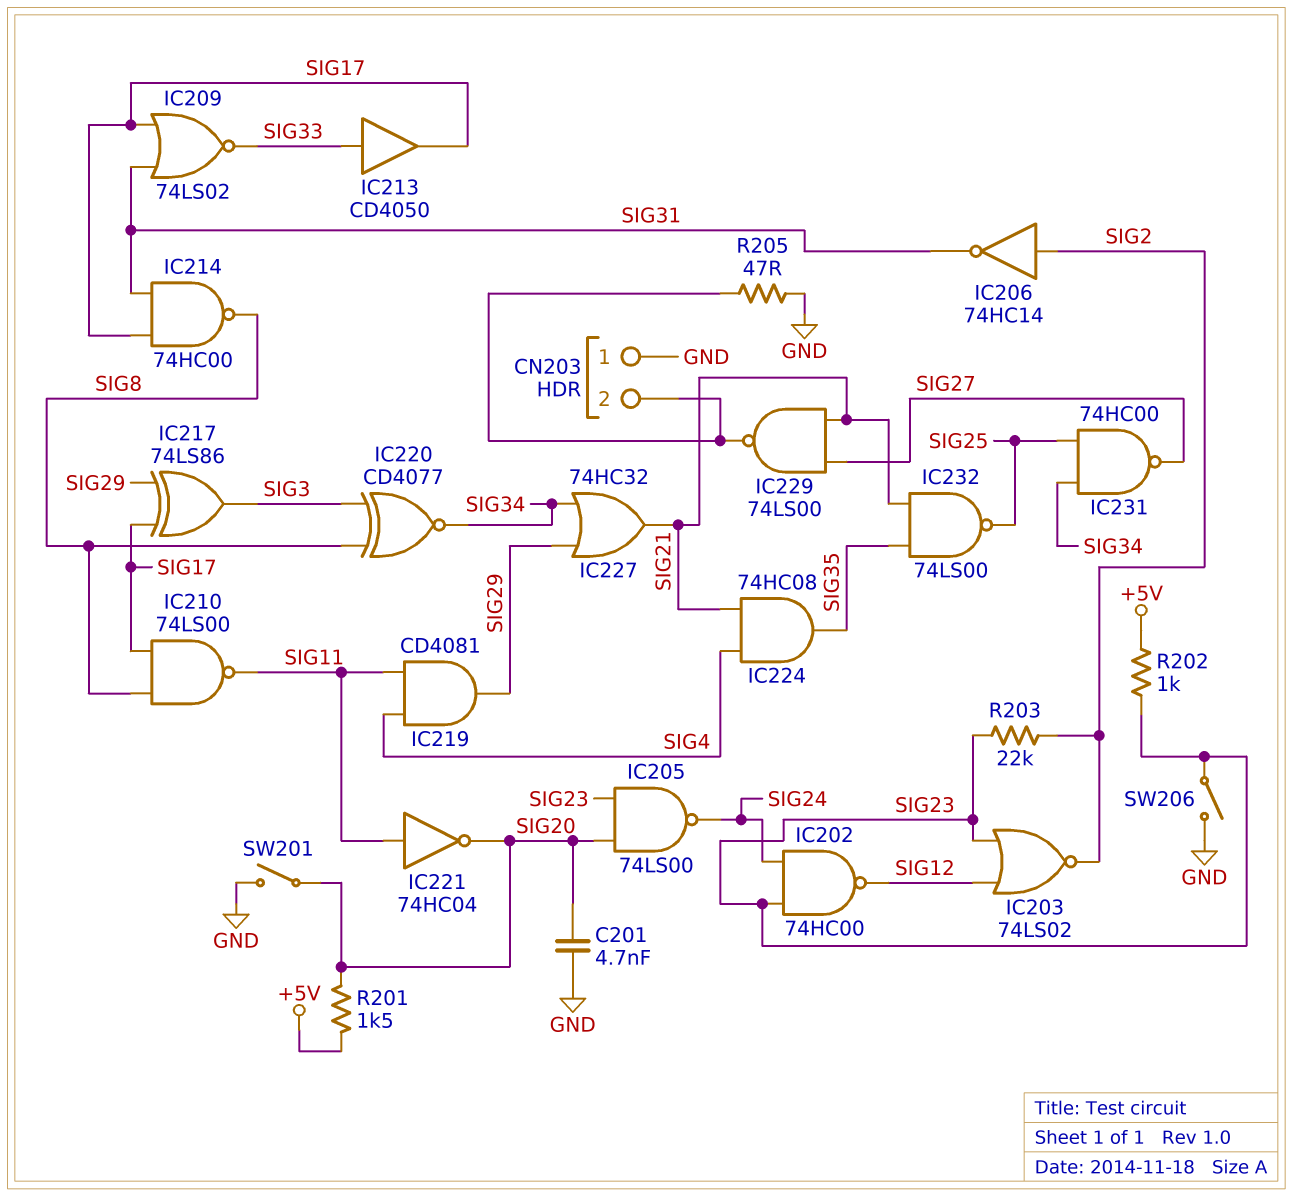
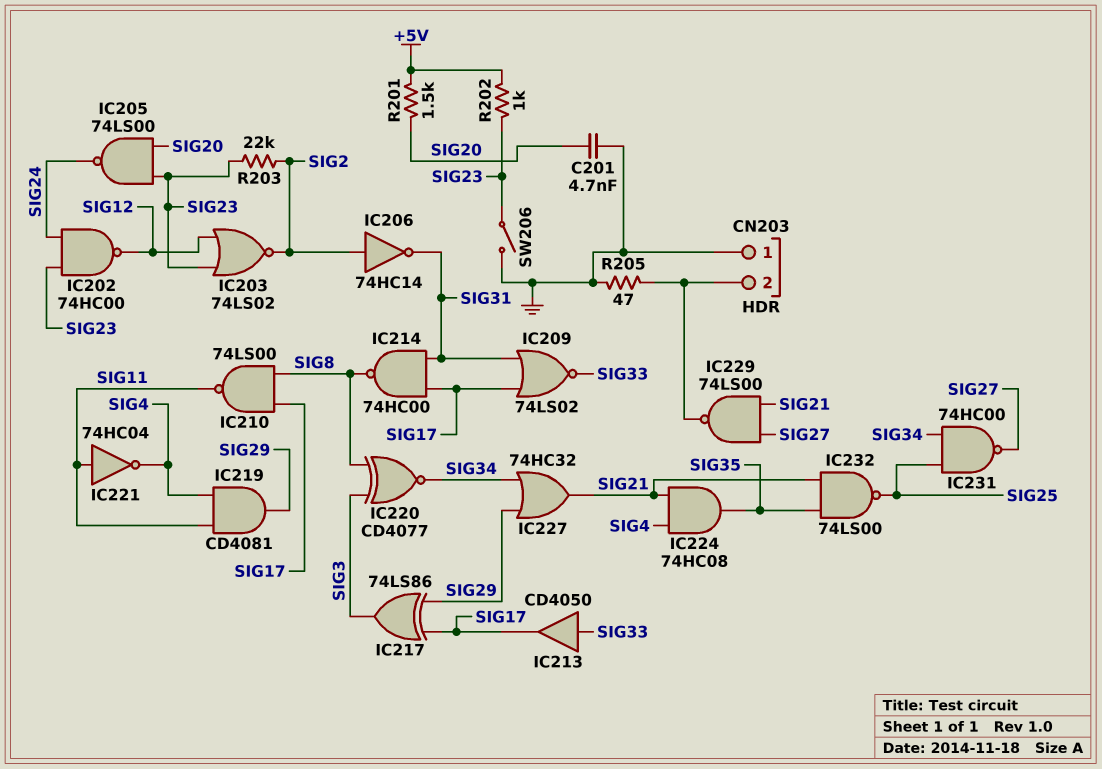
IC221: NOT 74HC04 (in SIG11, out SIG20) -> NOT 74HC04 (in SIG11, out SIG4)
SW201: switch (GND, SIG20) -> none

